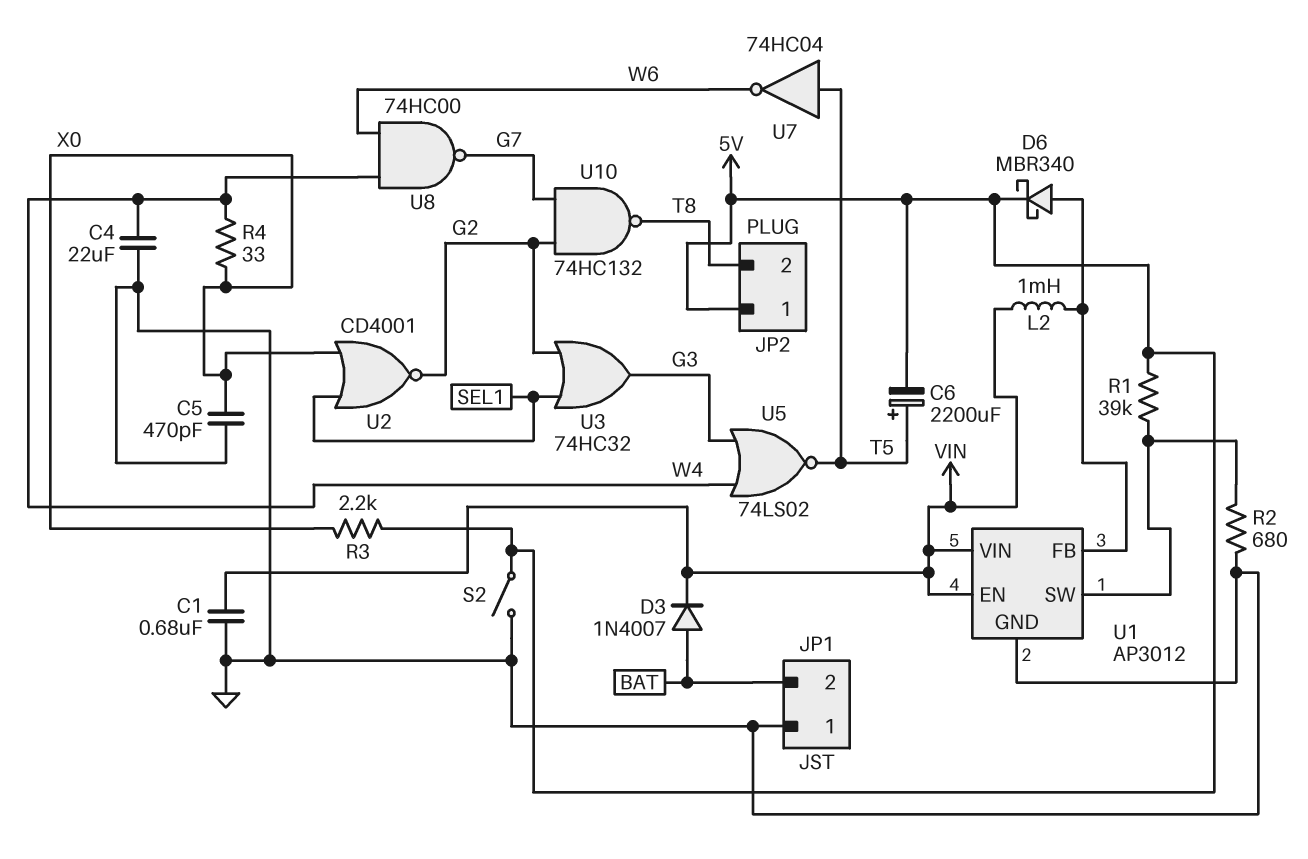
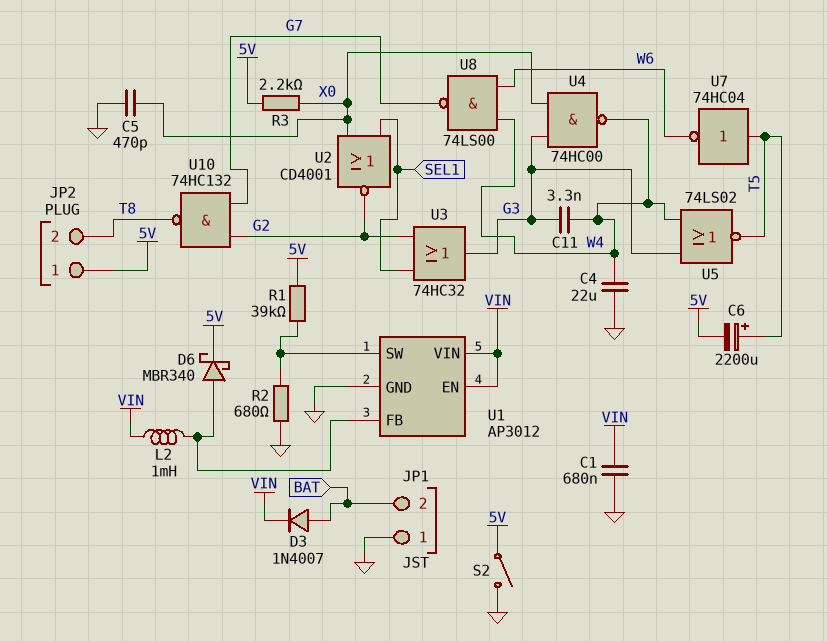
C11: none -> 3.3nF (G3, W4)
R4: 33 (W4, X0) -> none
U4: none -> NAND 74HC00 (in G3, in X0, out W4)
U8: NAND 74HC00 (in W4, in W6, out G7) -> NAND 74LS00 (in W4, in W6, out G7)

